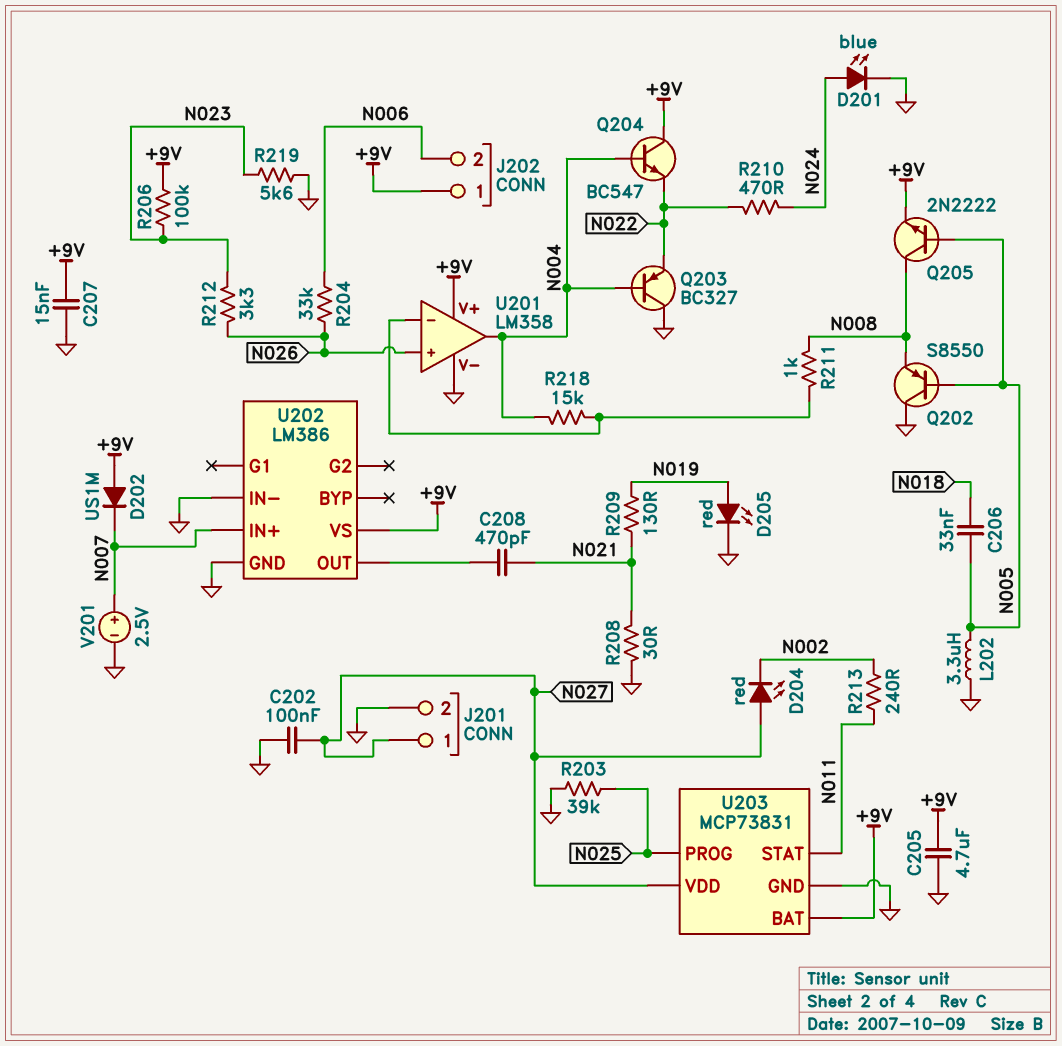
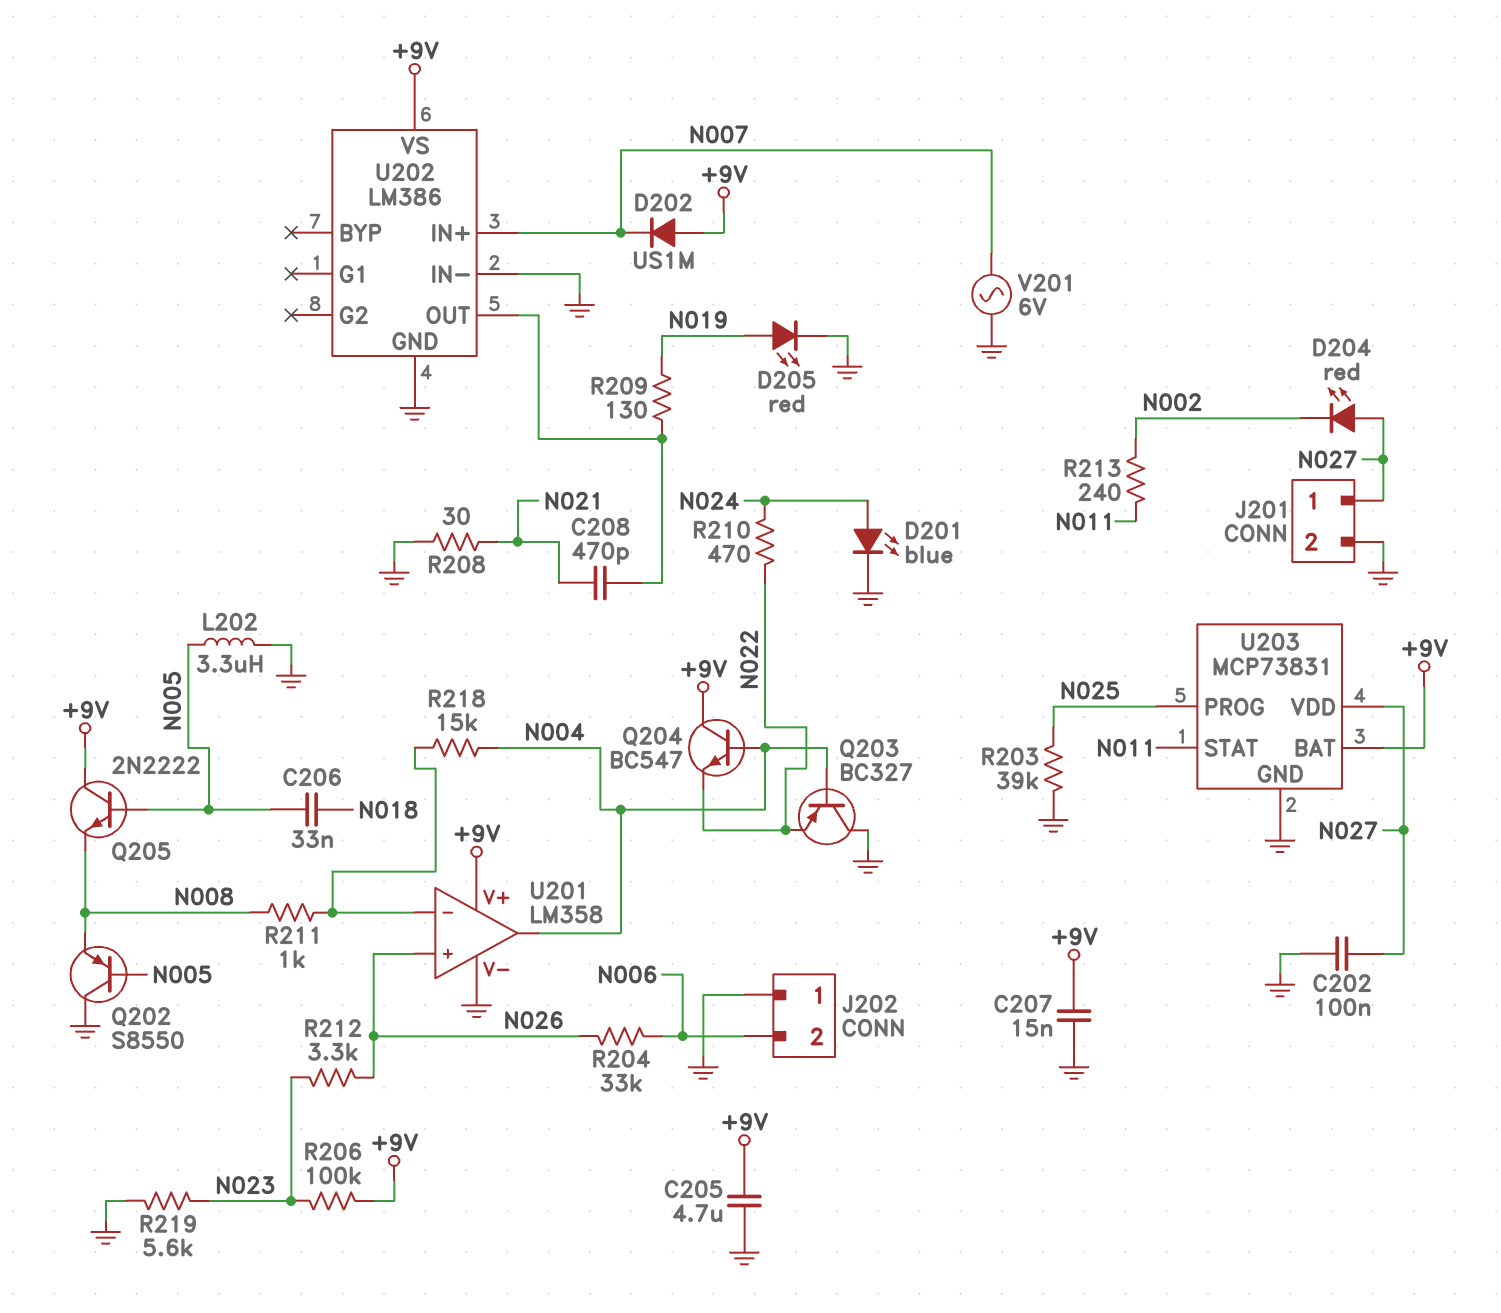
J202 pin 1: +9V -> GND
Q205: NPN 2N2222 (B N005, C N008, E +9V) -> NPN 2N2222 (B N005, C +9V, E N008)
R209: 130 (N019, N021) -> 130 (N019, U202/OUT)
V201: 2.5V (plus N007, minus GND) -> AC 6V (GND, N007)

